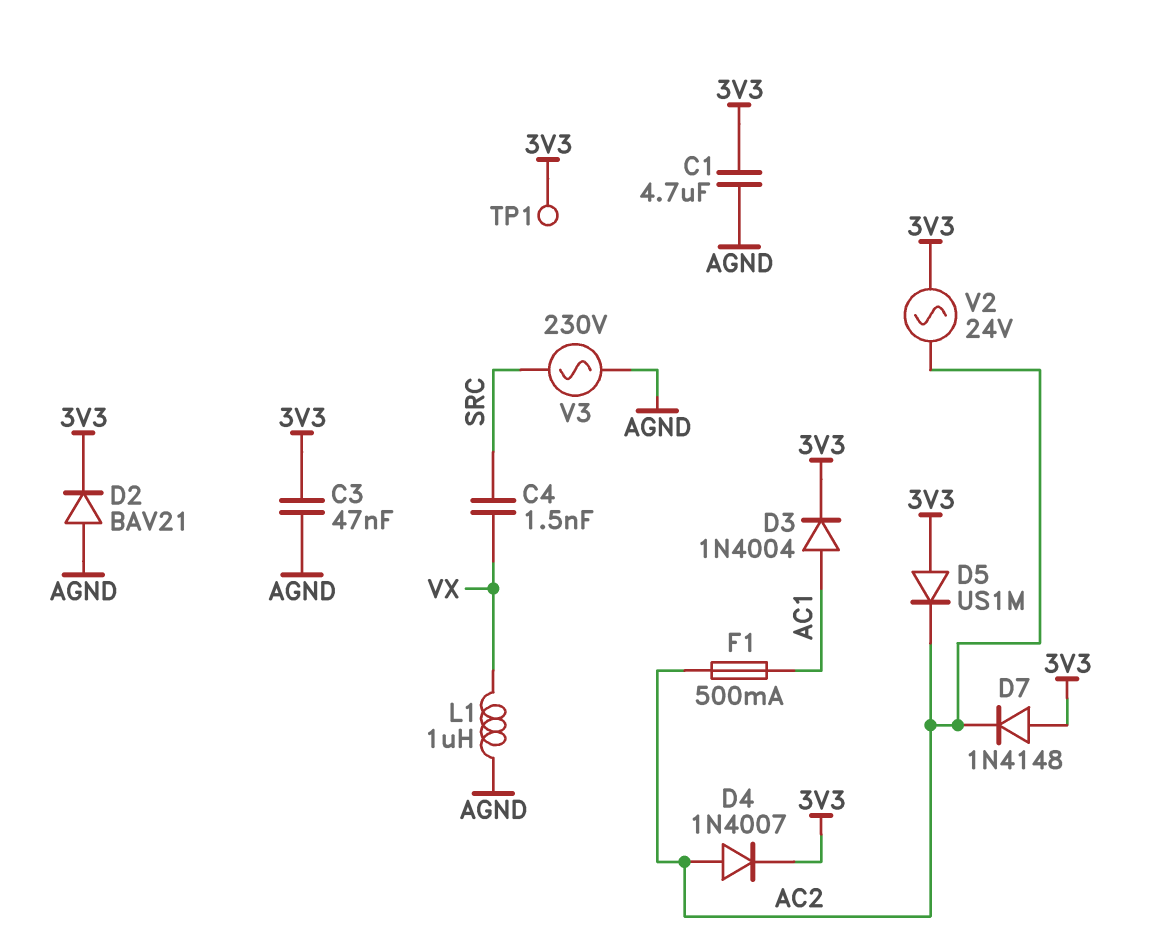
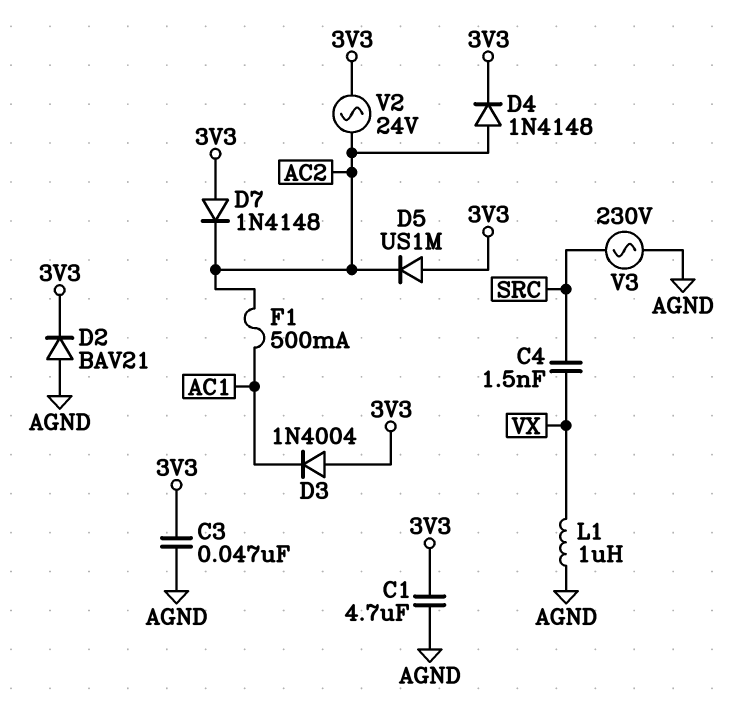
D3: diode 1N4004 (A AC1, K 3V3) -> diode 1N4004 (A 3V3, K AC1)
D4: diode 1N4007 (A AC2, K 3V3) -> diode 1N4148 (A AC2, K 3V3)
TP1: test point (3V3) -> none

